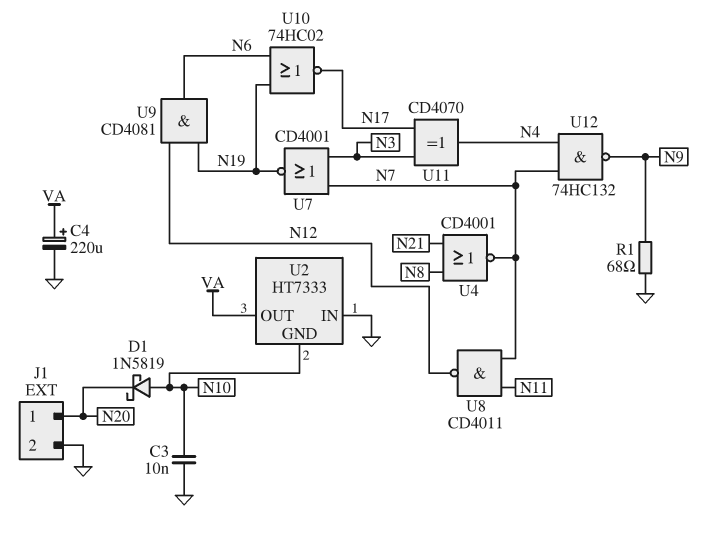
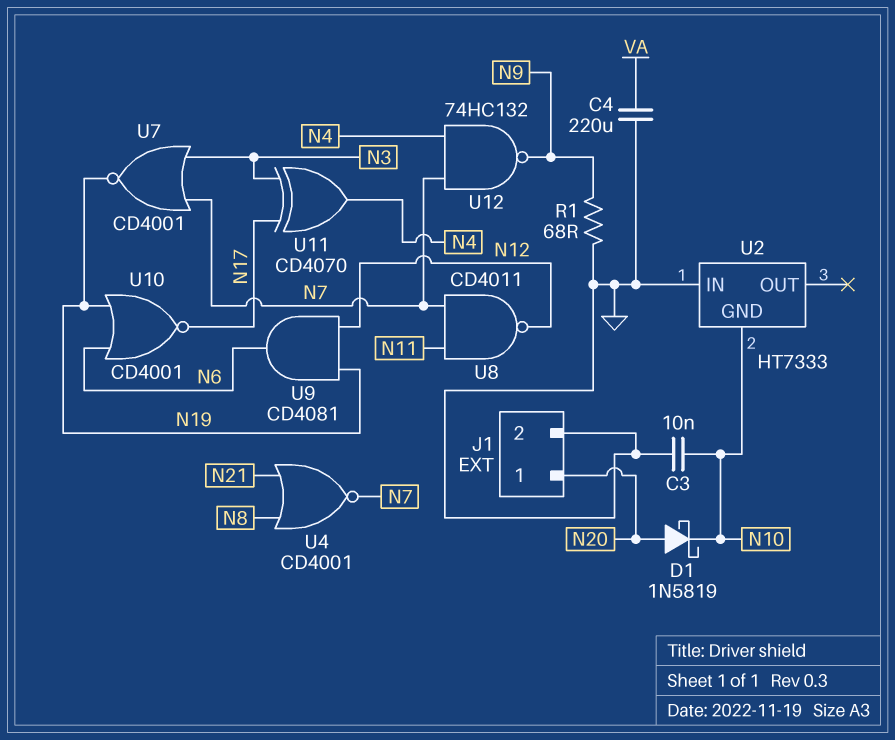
C4: 220uF (plus VA, minus GND) -> 220uF (GND, VA)
D1: schottky 1N5819 (A N10, K N20) -> schottky 1N5819 (A N20, K N10)
U2 pin OUT: VA -> none
U10: NOR 74HC02 (in N6, in N19, out N17) -> NOR CD4001 (in N6, in N19, out N17)

